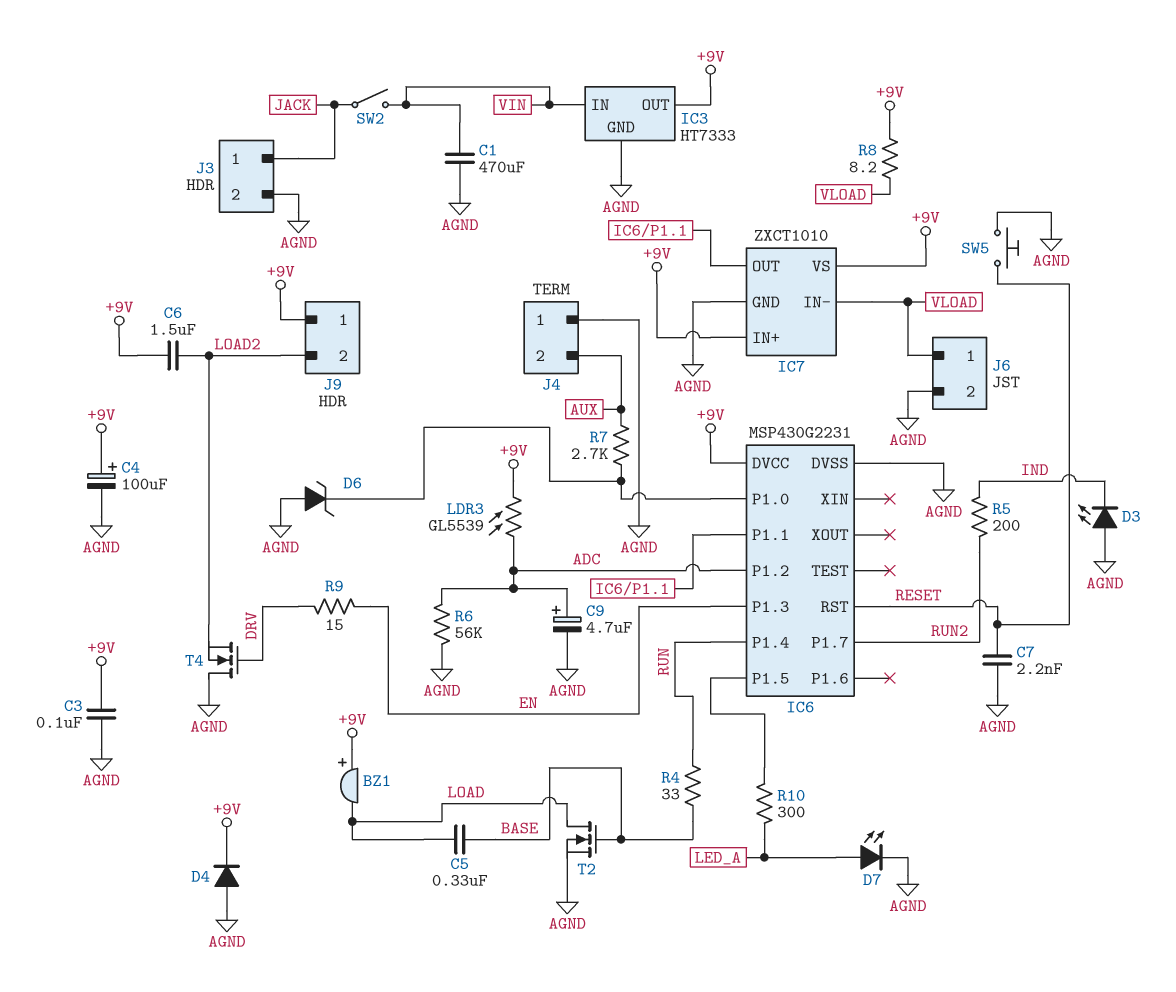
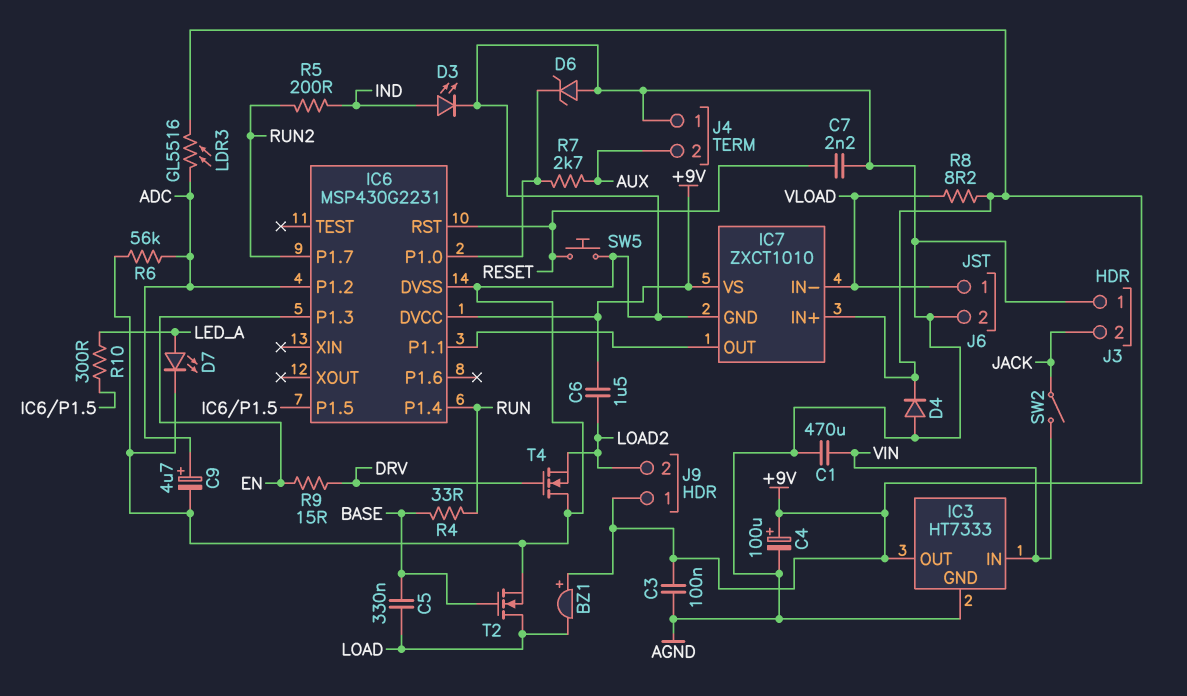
D3: LED (A AGND, K IND) -> LED (A IND, K AGND)
J3 pin 1: JACK -> AGND
J3 pin 2: AGND -> JACK
LDR3: GL5539 (+9V, ADC) -> GL5516 (+9V, ADC)

